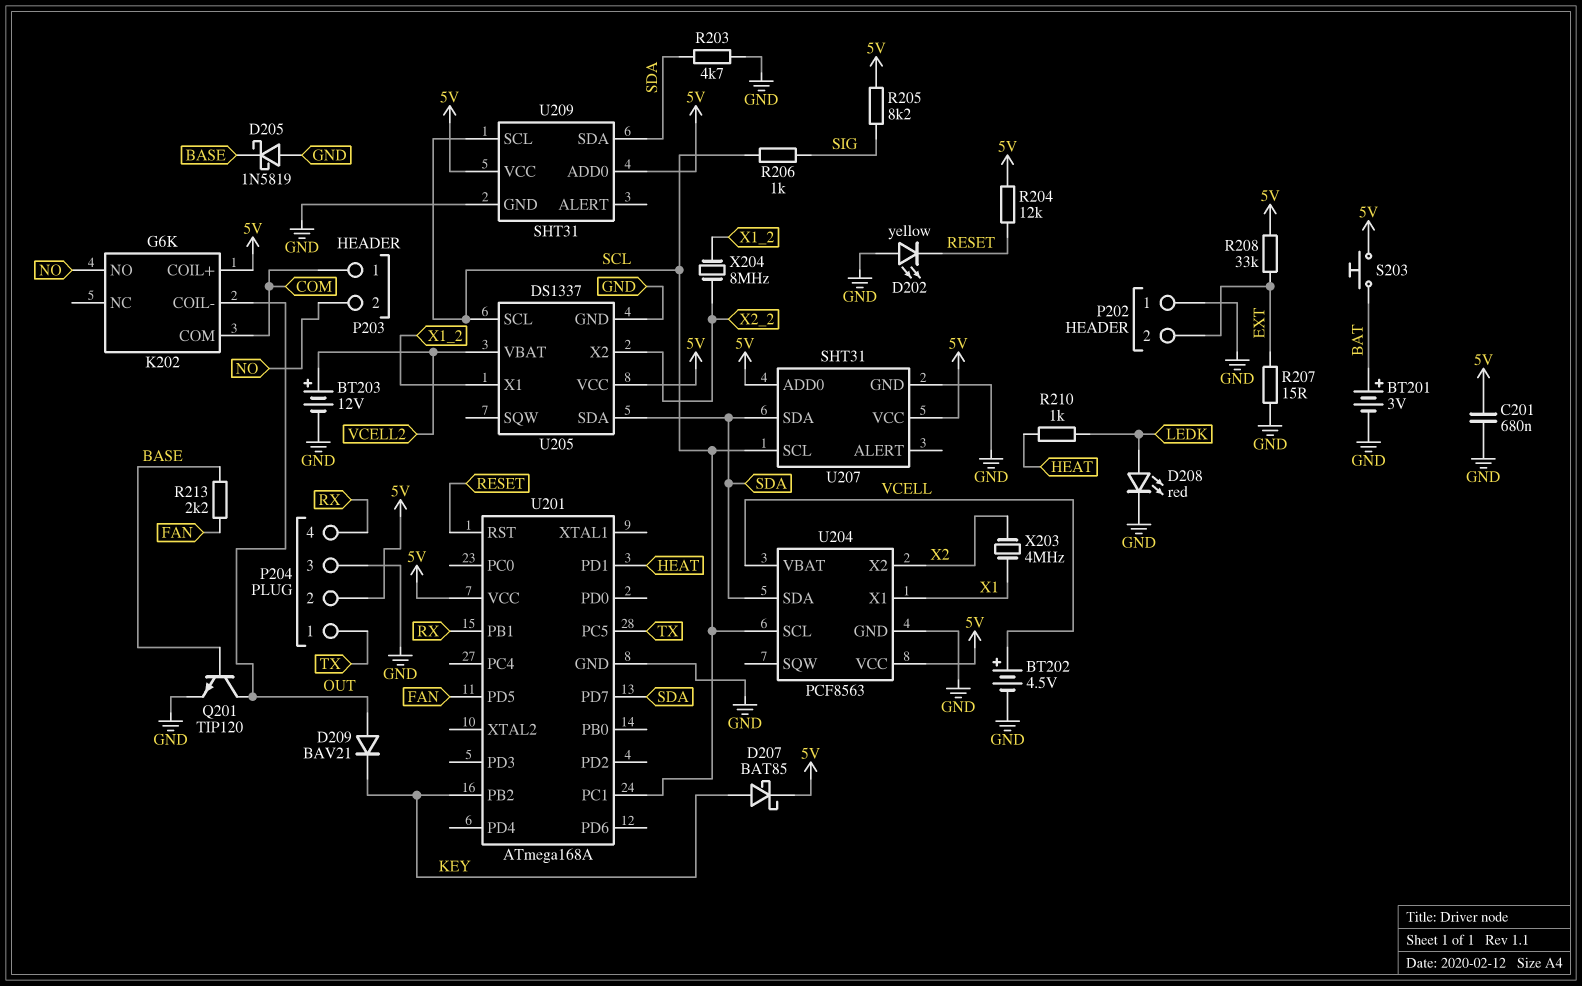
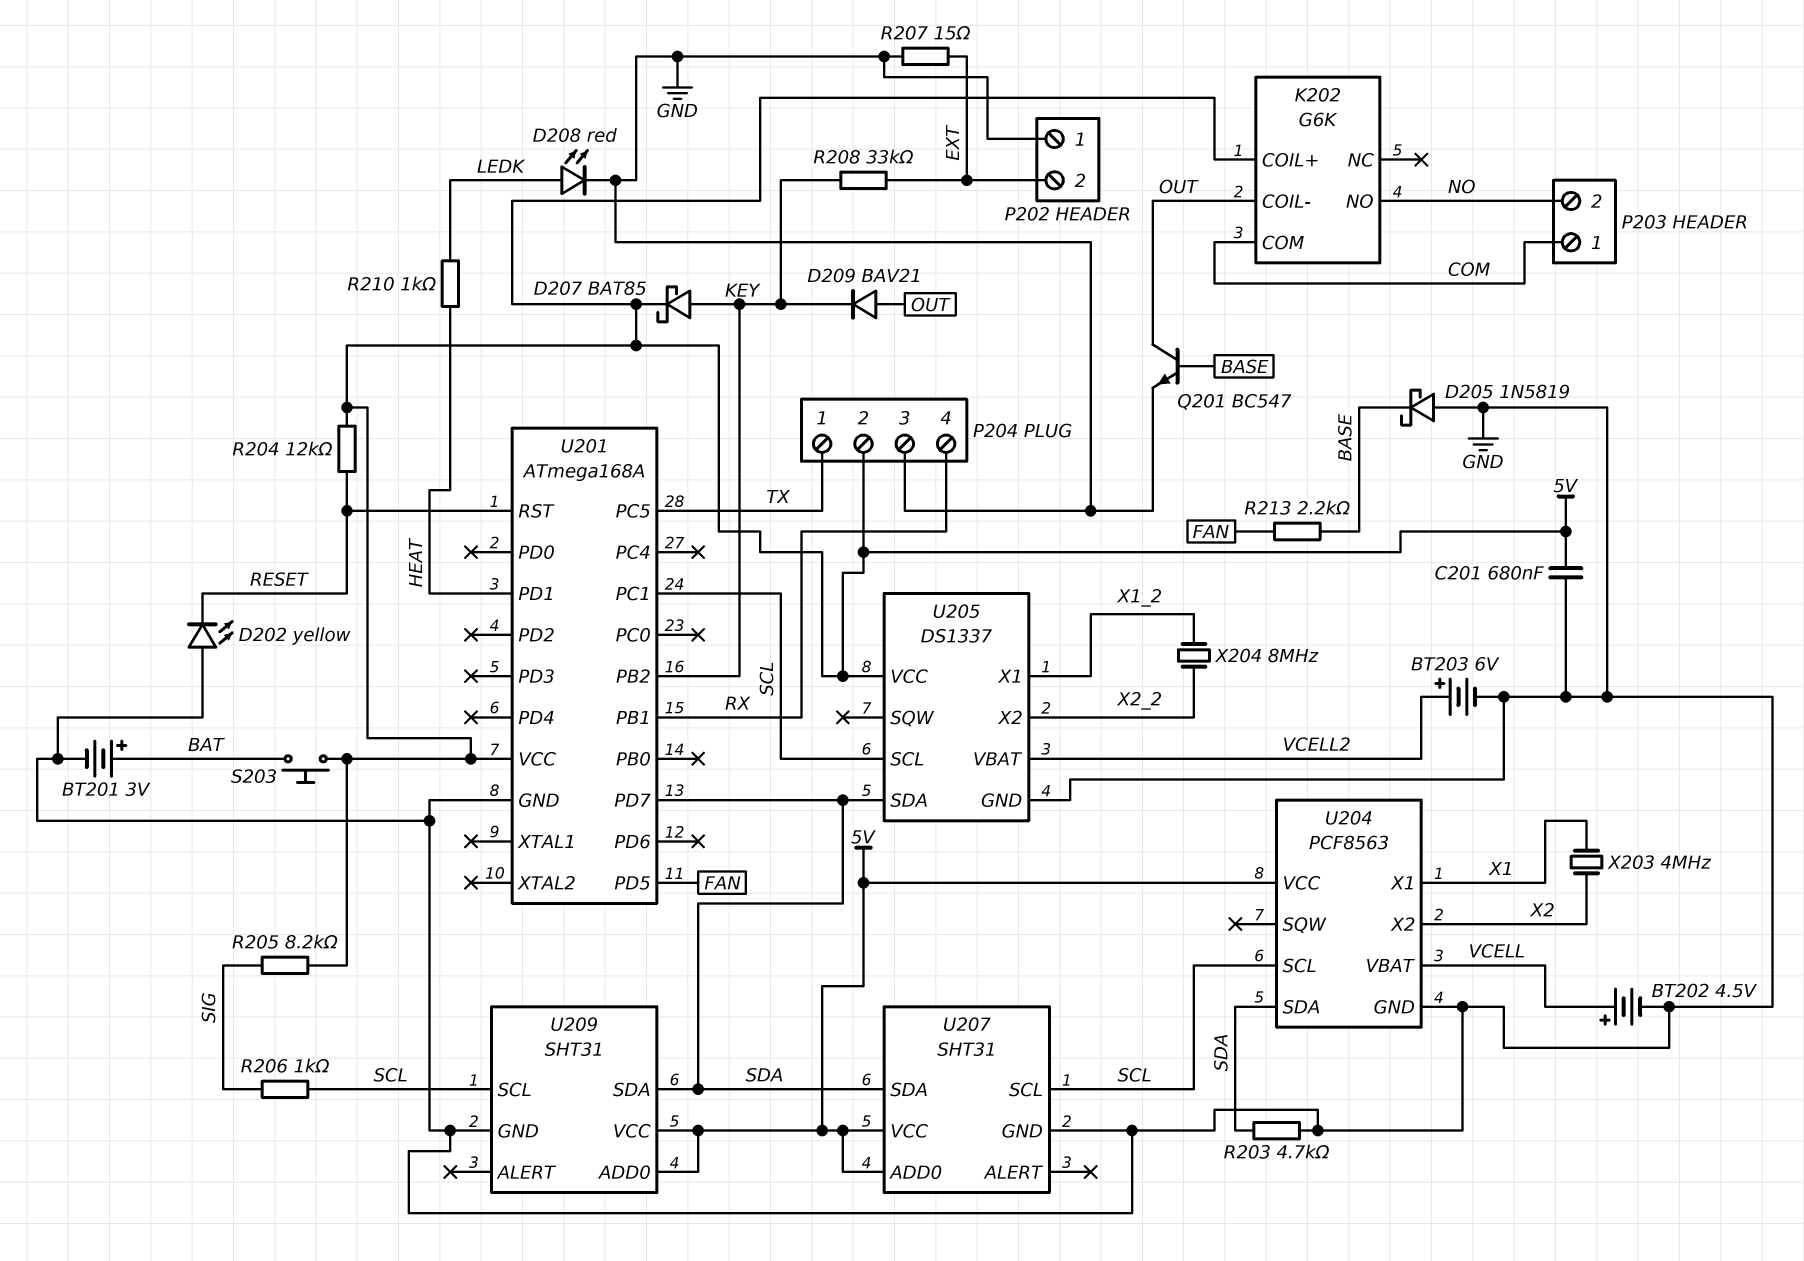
BT203: 12V (plus VCELL2, minus GND) -> 6V (plus VCELL2, minus GND)
Q201: NPN TIP120 (B BASE, C OUT, E GND) -> NPN BC547 (B BASE, C OUT, E GND)
R208: 33k (5V, EXT) -> 33k (EXT, KEY)

